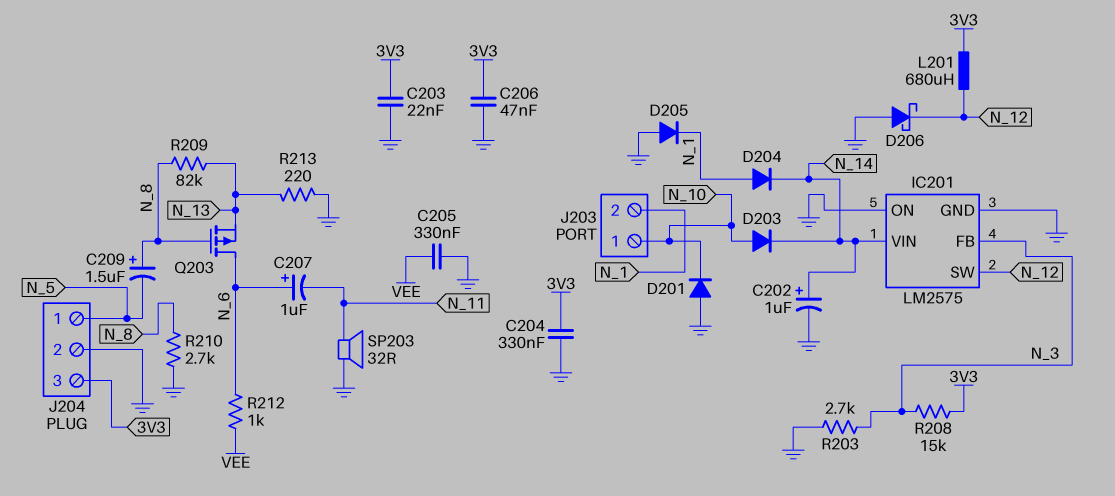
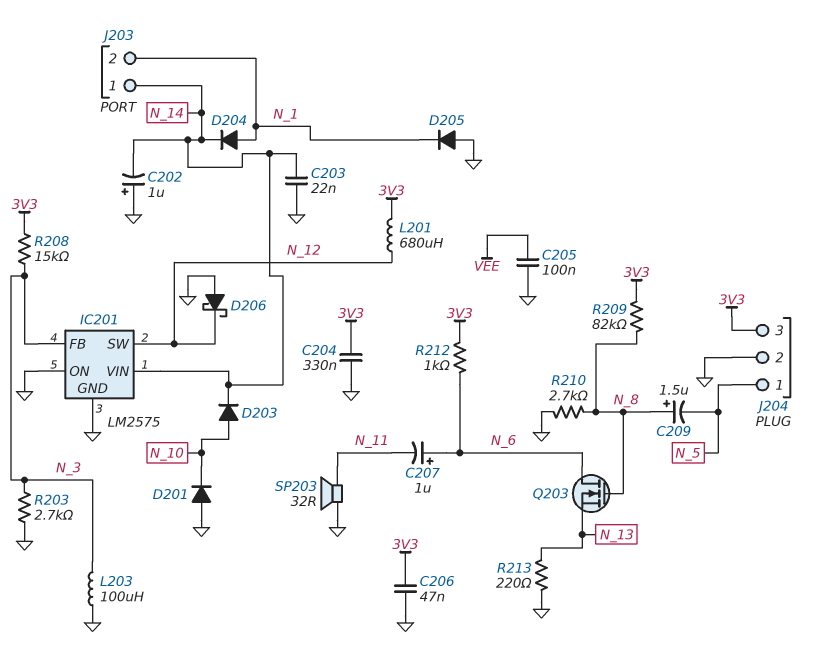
C202: 1uF (plus N_14, minus GND) -> 1uF (plus GND, minus N_14)
C203: 22nF (3V3, GND) -> 22nF (GND, N_14)
C205: 330nF (GND, VEE) -> 100nF (GND, VEE)
J203 pin 1: N_10 -> N_14
L203: none -> 100uH (GND, N_3)
Q203: PMOS (G N_8, D N_6, S N_13) -> NMOS (G N_8, D N_6, S N_13)
R209: 82k (N_8, N_13) -> 82k (3V3, N_8)
R212: 1k (N_6, VEE) -> 1k (3V3, N_6)

